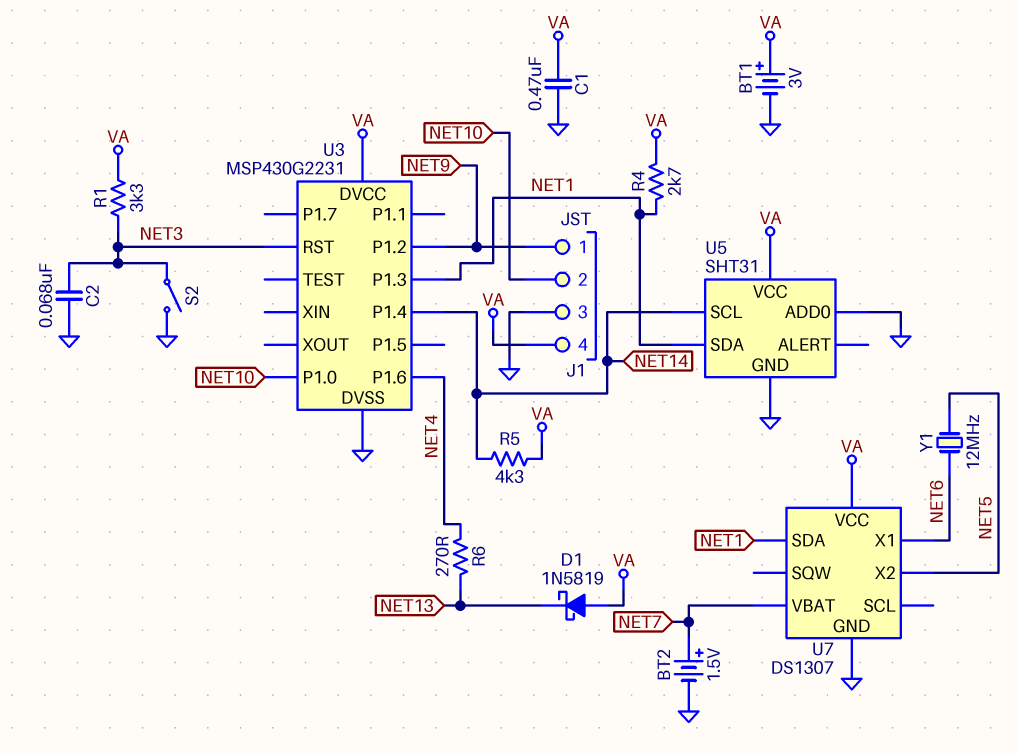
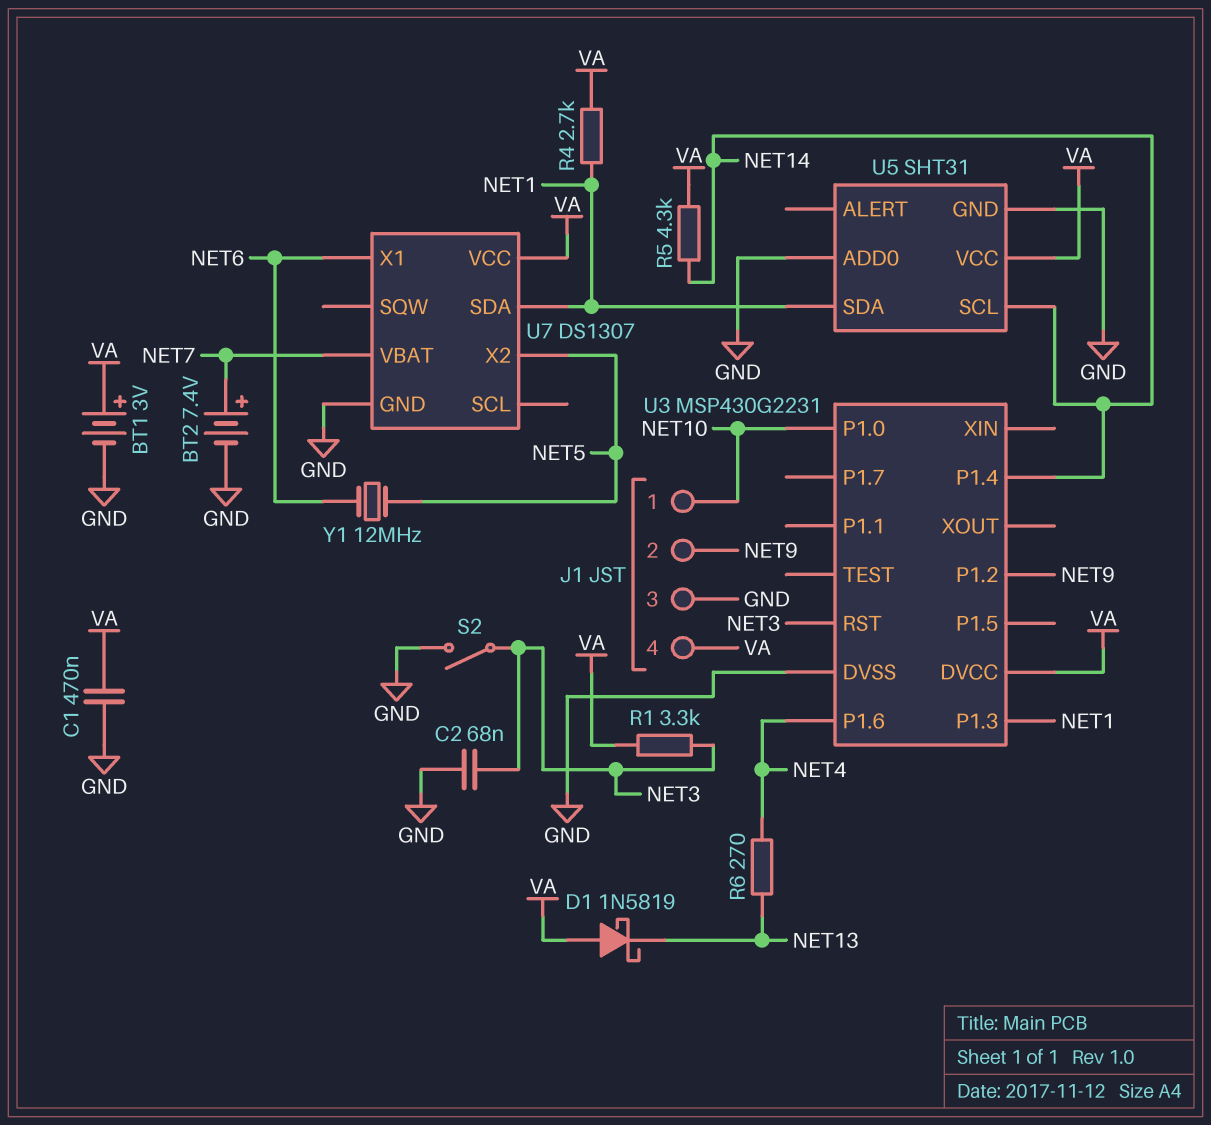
BT2: 1.5V (plus NET7, minus GND) -> 7.4V (plus NET7, minus GND)
J1 pin 1: NET9 -> NET10
J1 pin 2: NET10 -> NET9

